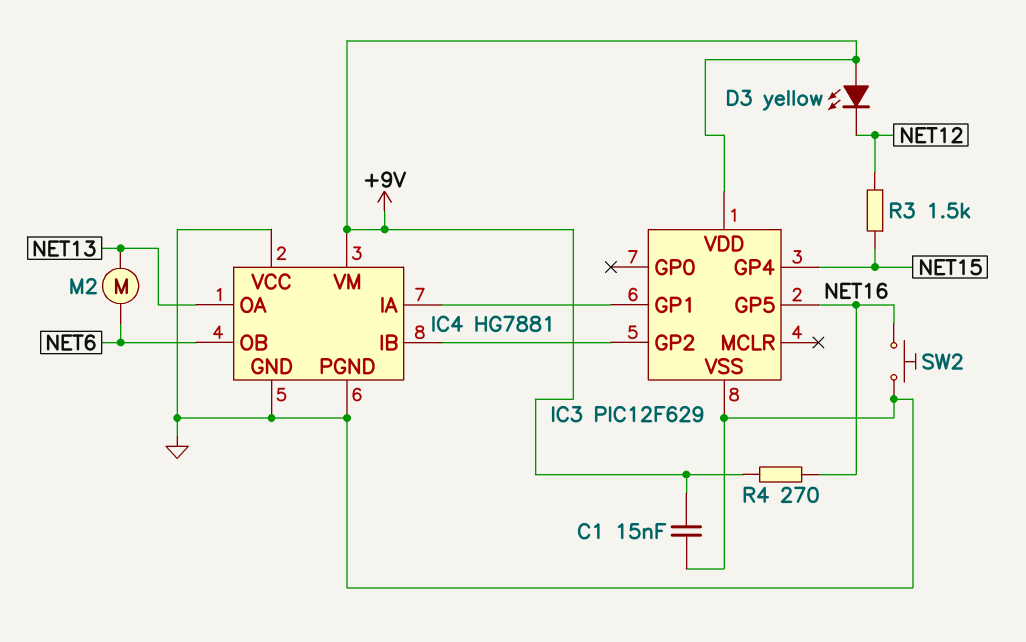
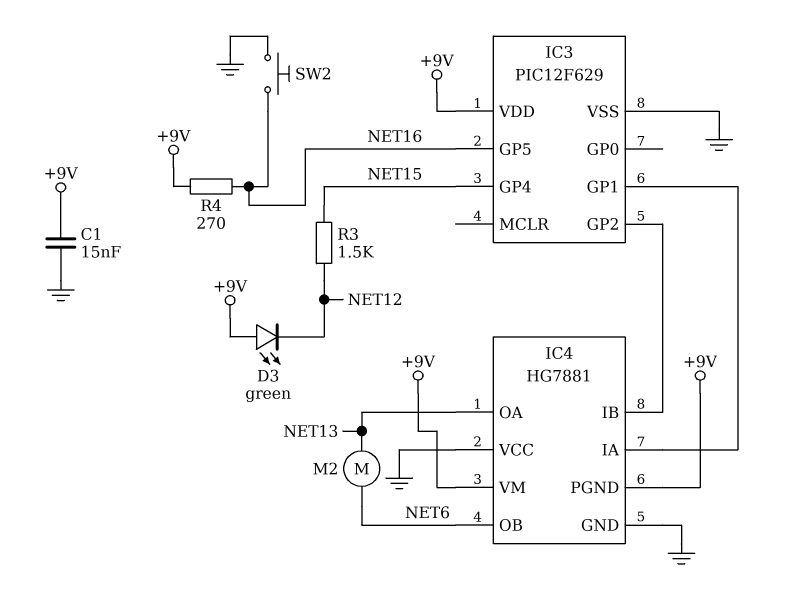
D3: LED yellow (A +9V, K NET12) -> LED green (A +9V, K NET12)
IC4 pin PGND: GND -> +9V

